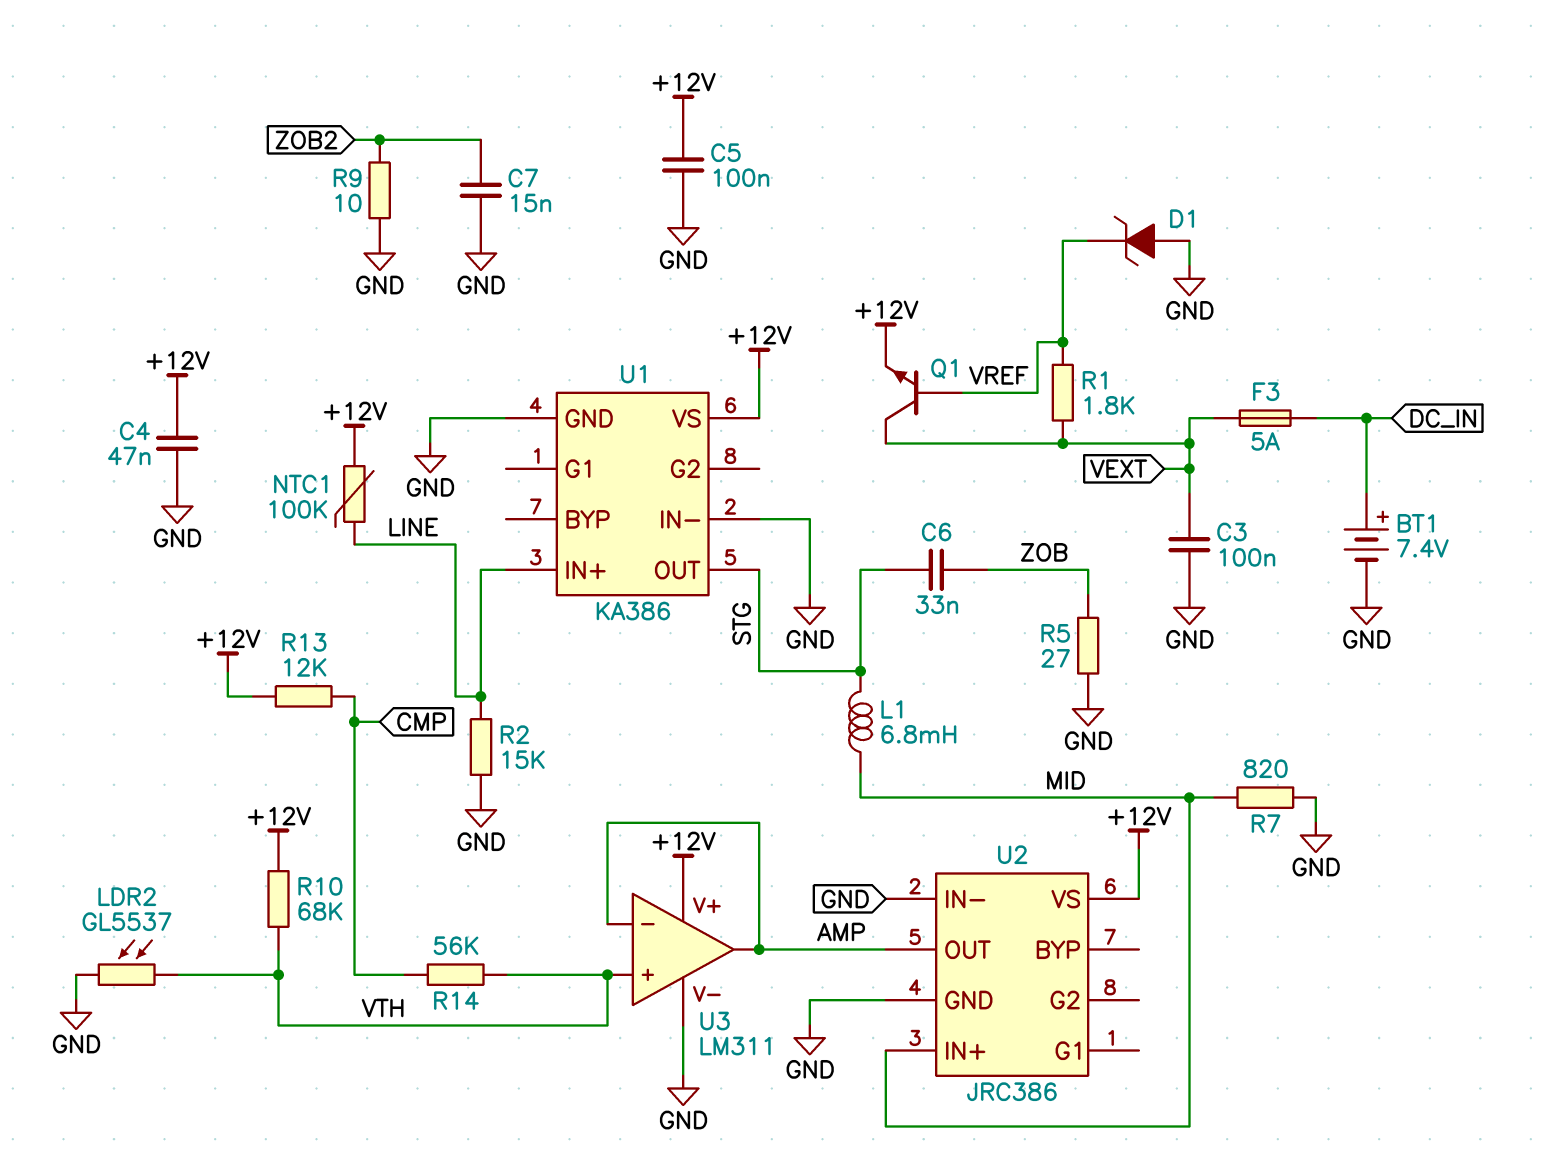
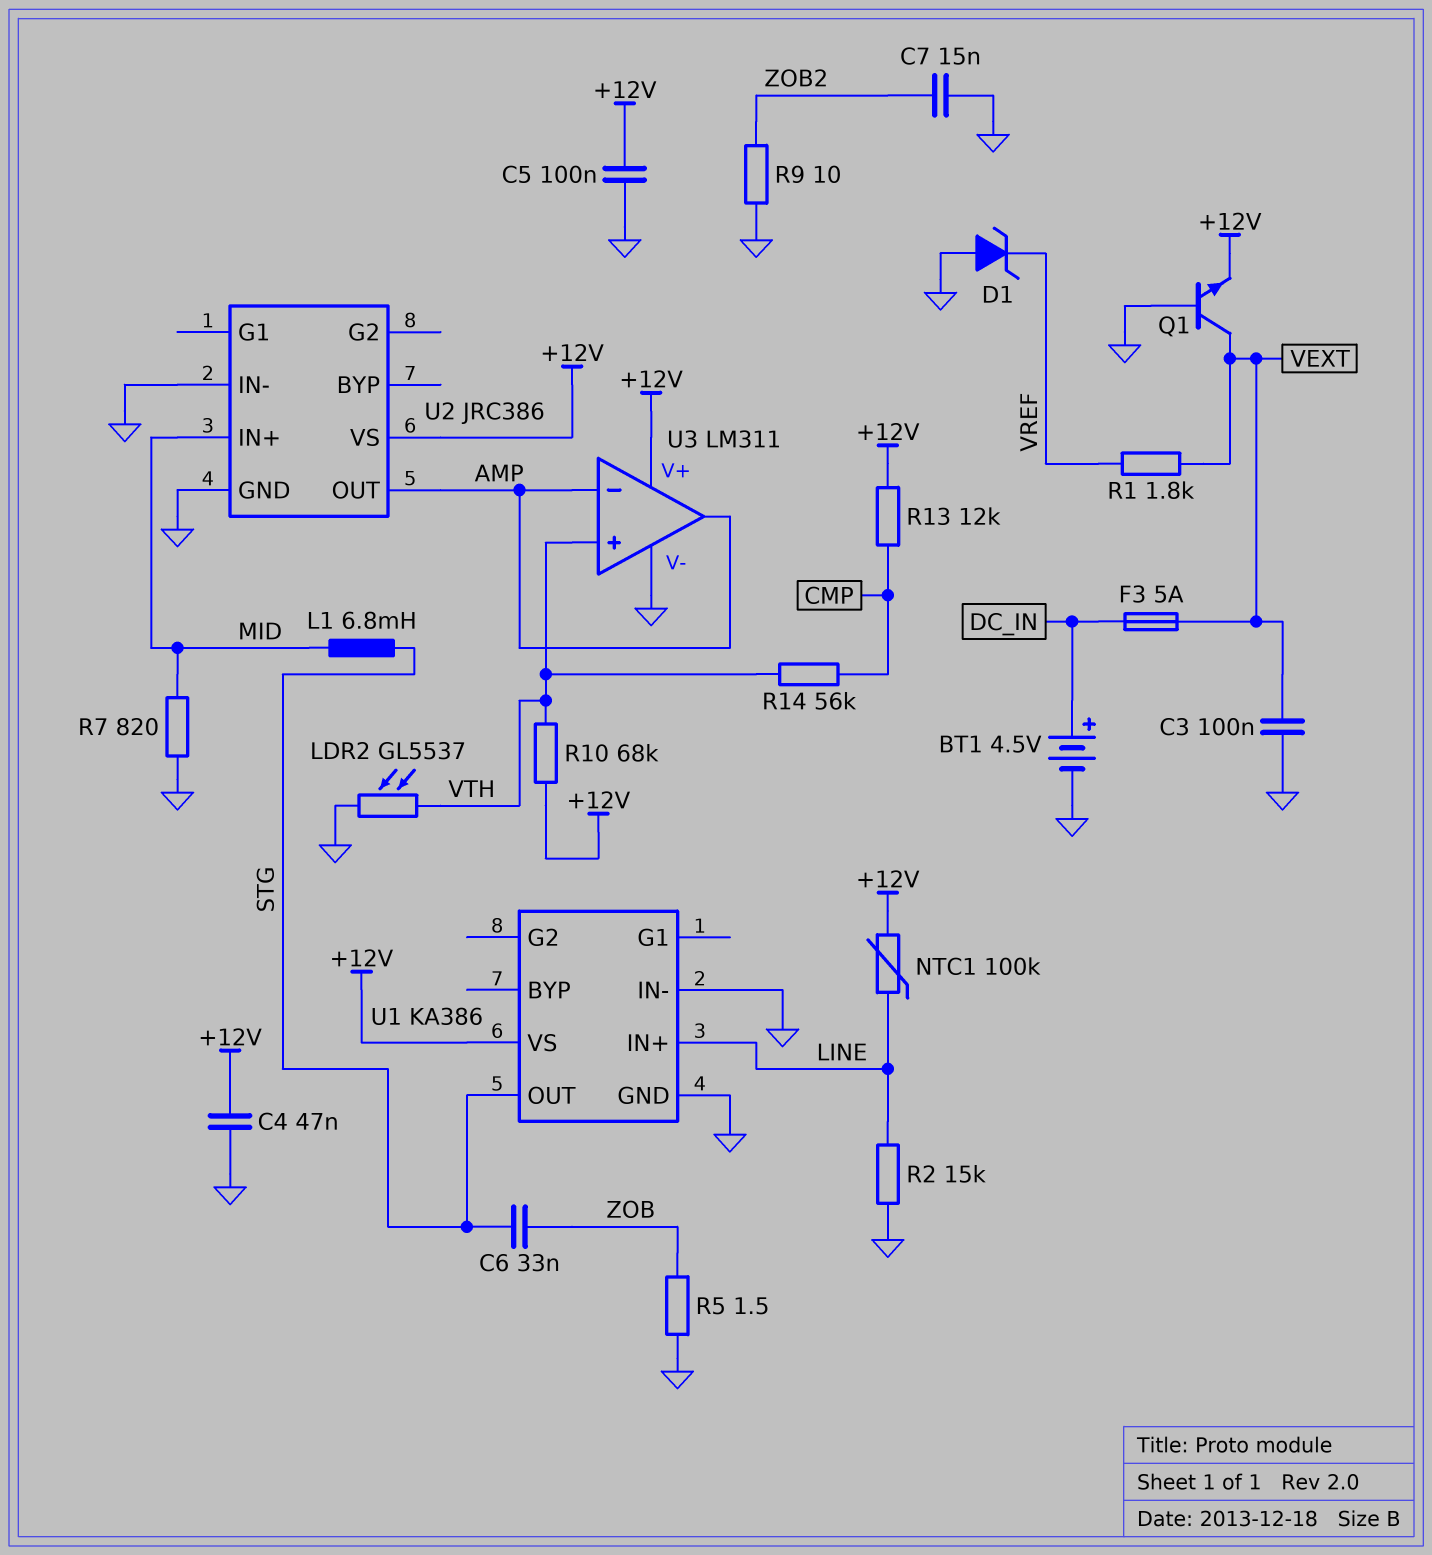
BT1: 7.4V (plus DC_IN, minus GND) -> 4.5V (plus DC_IN, minus GND)
Q1: NPN (B VREF, C VEXT, E +12V) -> NPN (B GND, C VEXT, E +12V)
R5: 27 (GND, ZOB) -> 1.5 (GND, ZOB)

